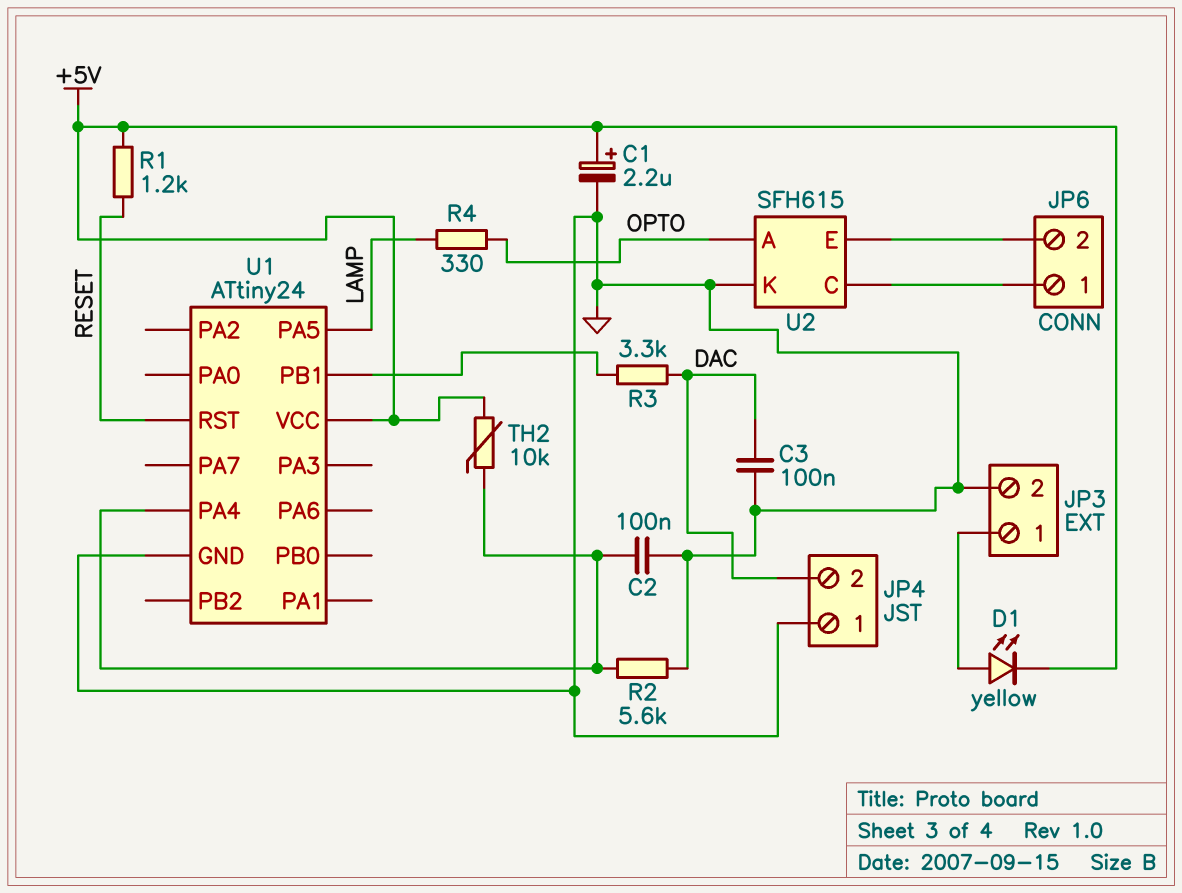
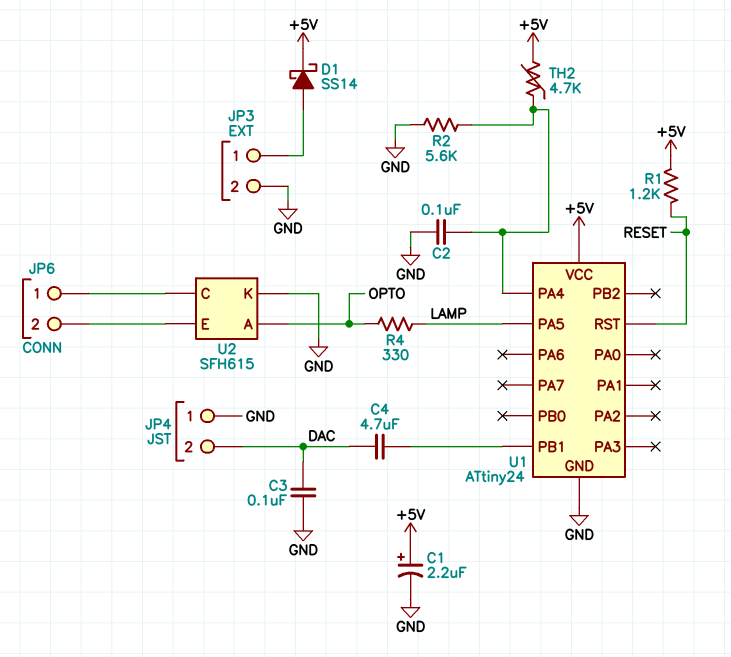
C4: none -> 4.7uF (DAC, U1/PB1)
D1: LED yellow (A JP3/1, K +5V) -> schottky SS14 (A JP3/1, K +5V)
R3: 3.3k (DAC, U1/PB1) -> none
TH2: 10k (+5V, U1/PA4) -> 4.7k (+5V, U1/PA4)

